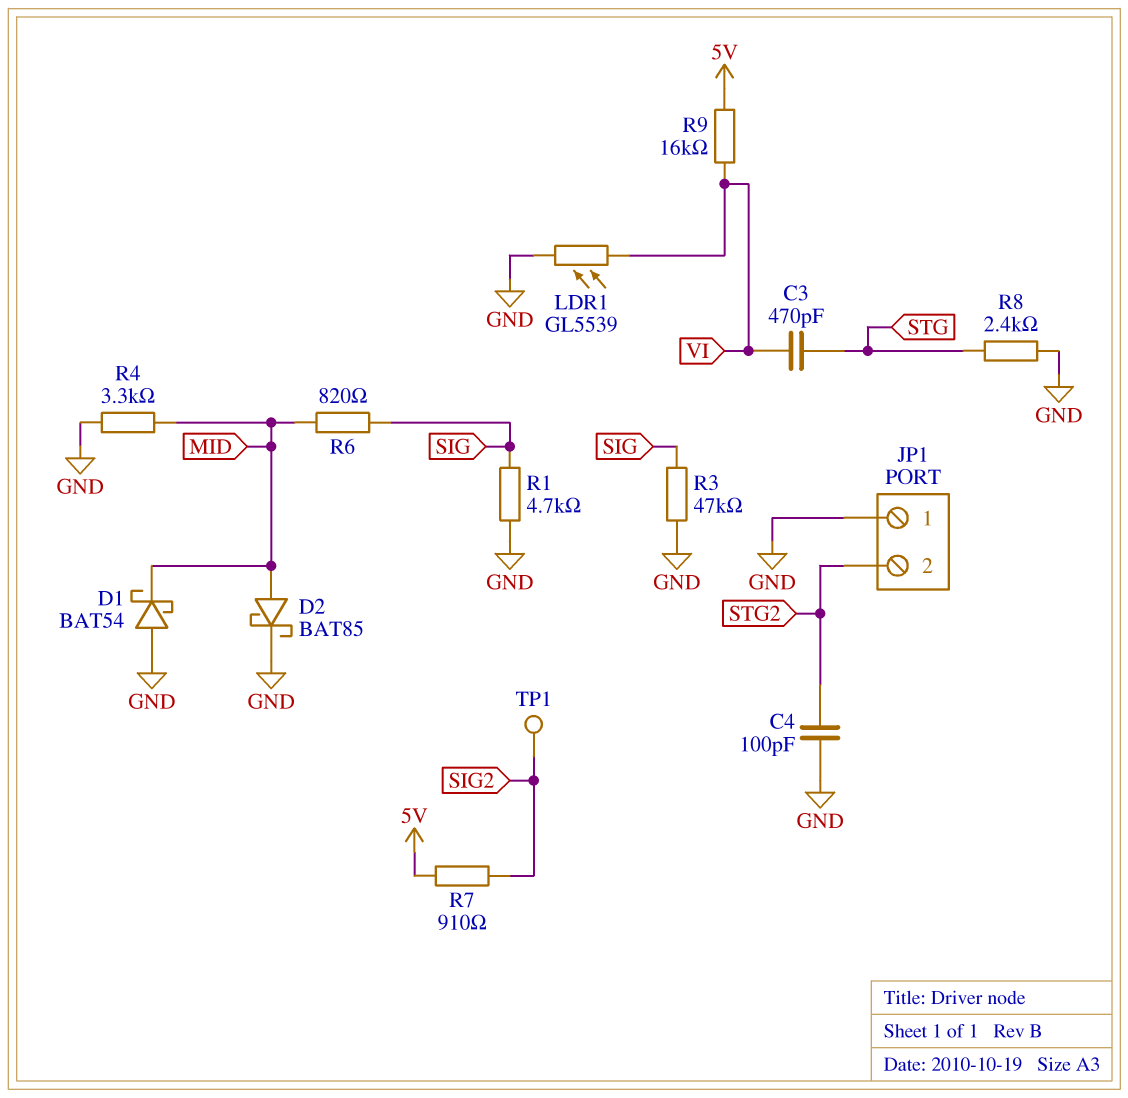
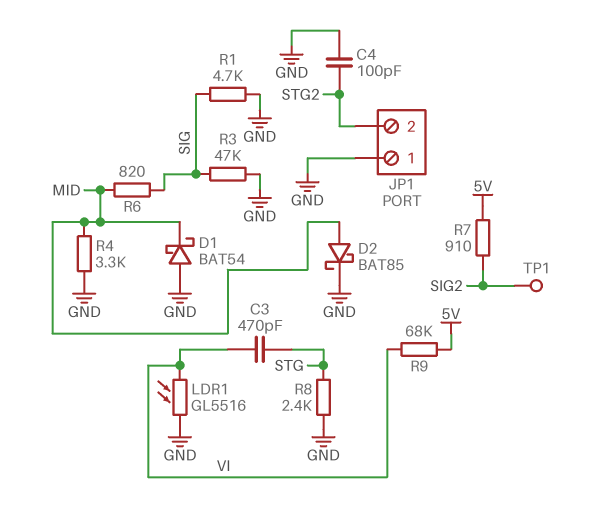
LDR1: GL5539 (GND, VI) -> GL5516 (GND, VI)
R9: 16k (5V, VI) -> 68k (5V, VI)

